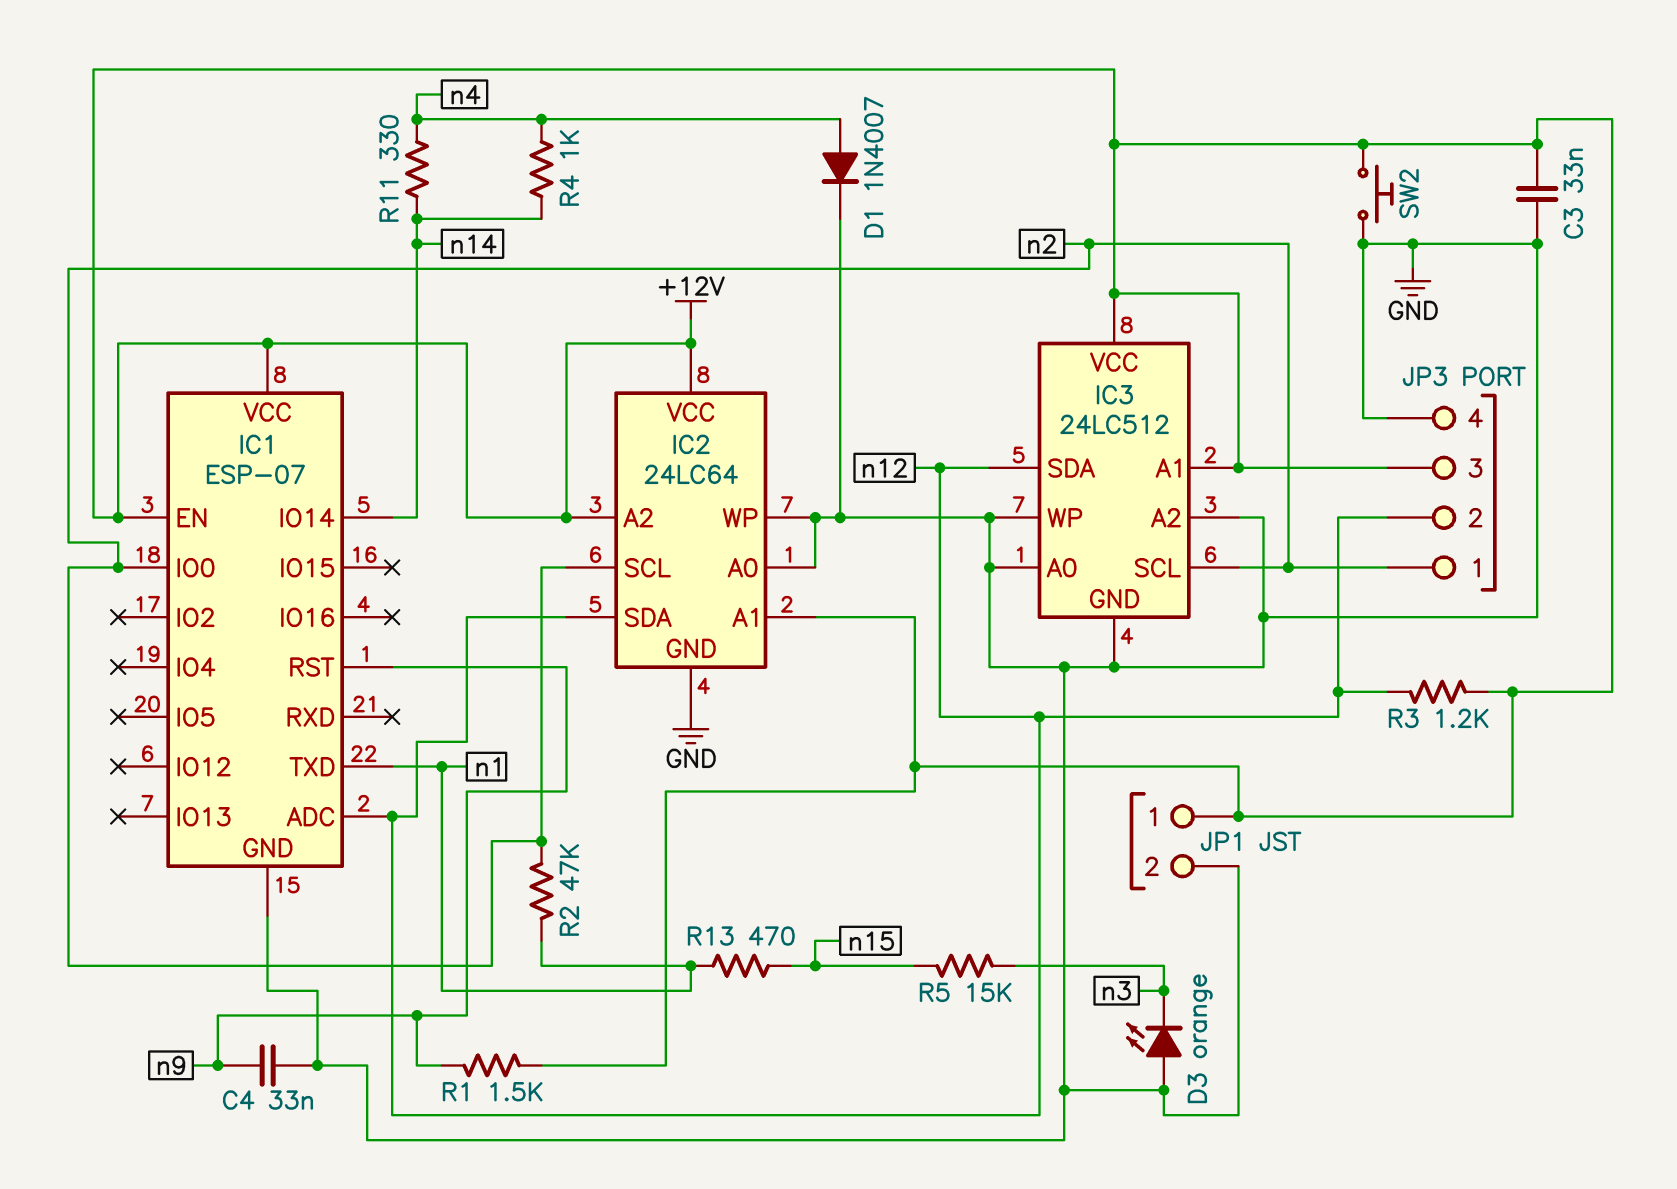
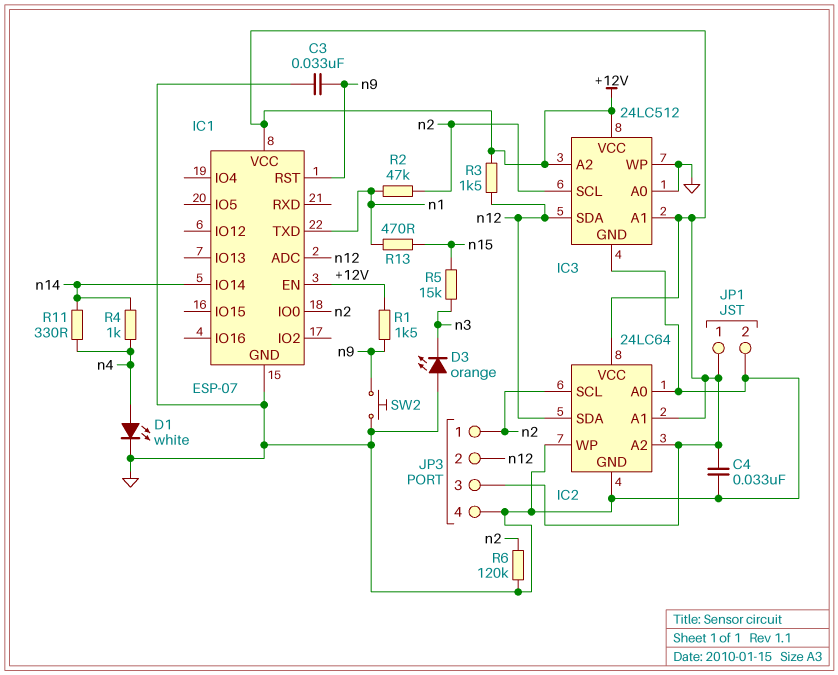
C3: 33nF (+12V, GND) -> 33nF (GND, n9)
C4: 33nF (GND, n9) -> 33nF (+12V, GND)
D1: diode 1N4007 (A n4, K GND) -> LED white (A n4, K GND)
IC3 pin A2: GND -> +12V
R3: 1.2k (+12V, n12) -> 1.5k (+12V, n12)
R6: none -> 120k (GND, n2)
SW2: button (+12V, GND) -> button (GND, n9)

